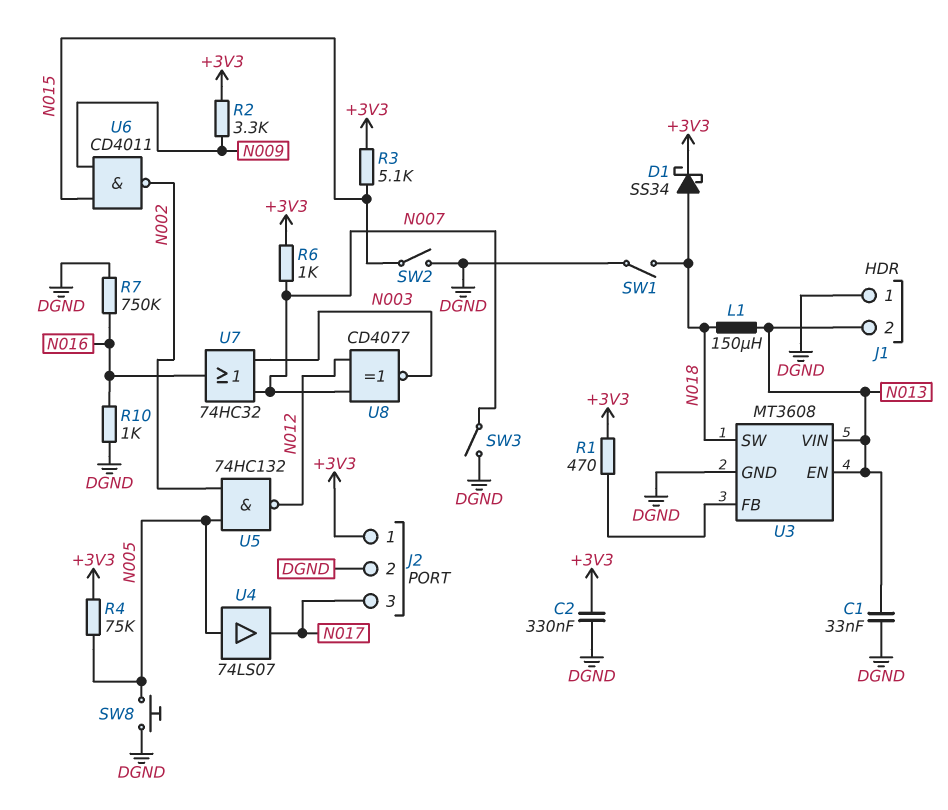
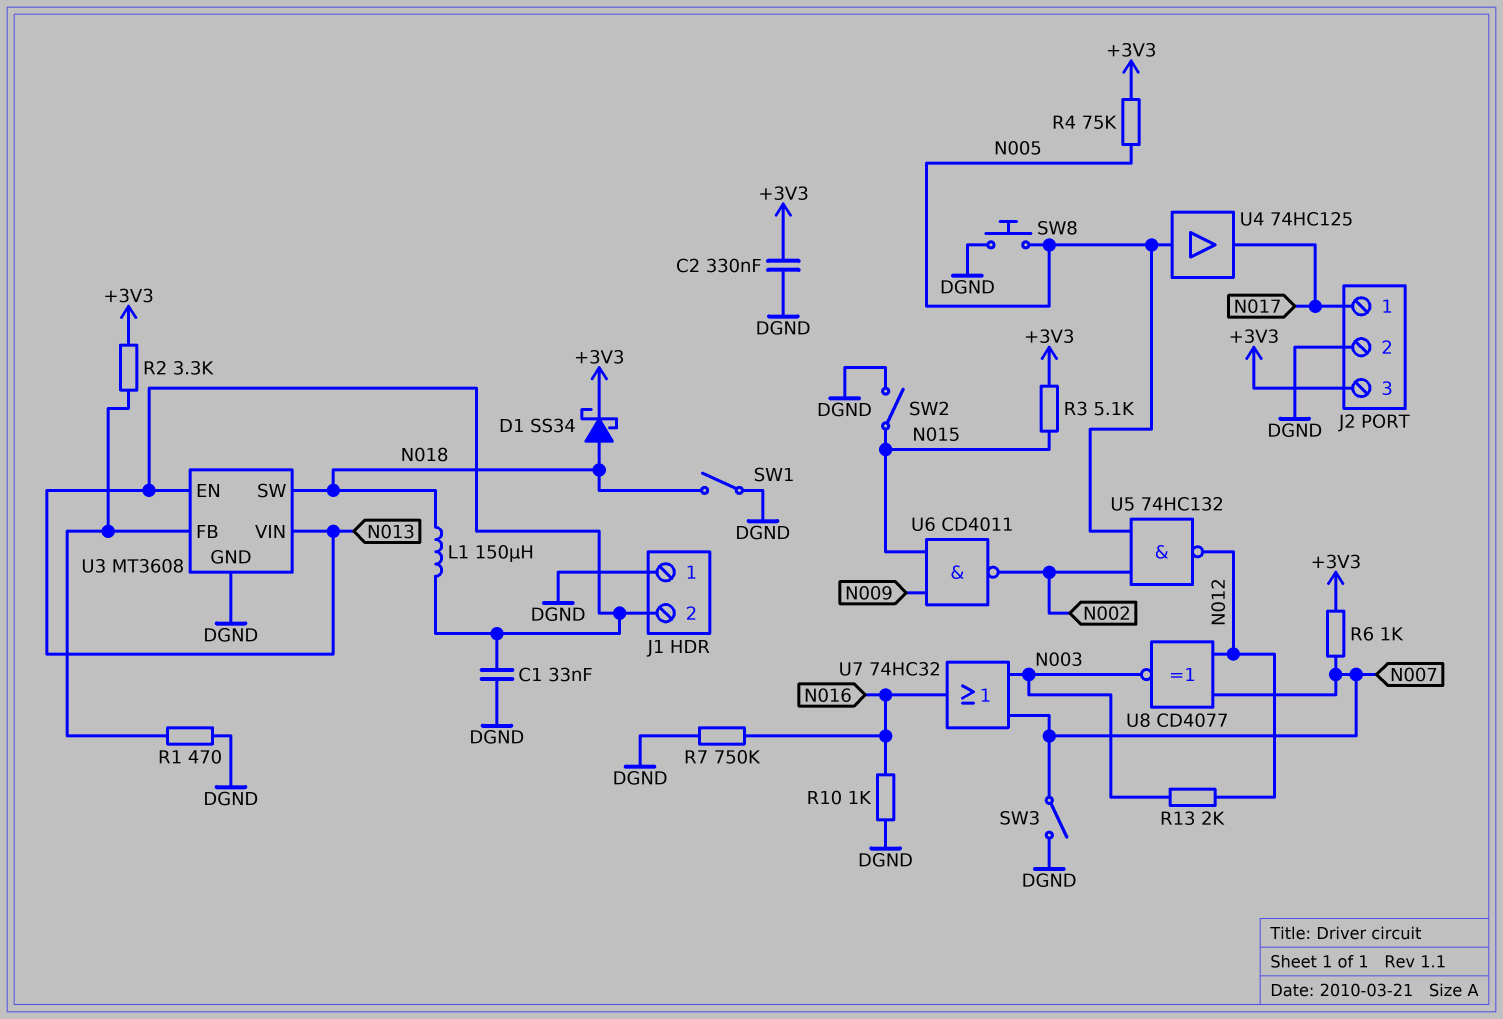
J2 pin 1: +3V3 -> N017
J2 pin 3: N017 -> +3V3
R1: 470 (+3V3, U3/FB) -> 470 (DGND, U3/FB)
R2: 3.3k (+3V3, N009) -> 3.3k (+3V3, U3/FB)
R13: none -> 2k (N003, N012)
U4: buffer 74LS07 (in N005, out N017) -> buffer 74HC125 (in N005, out N017)

